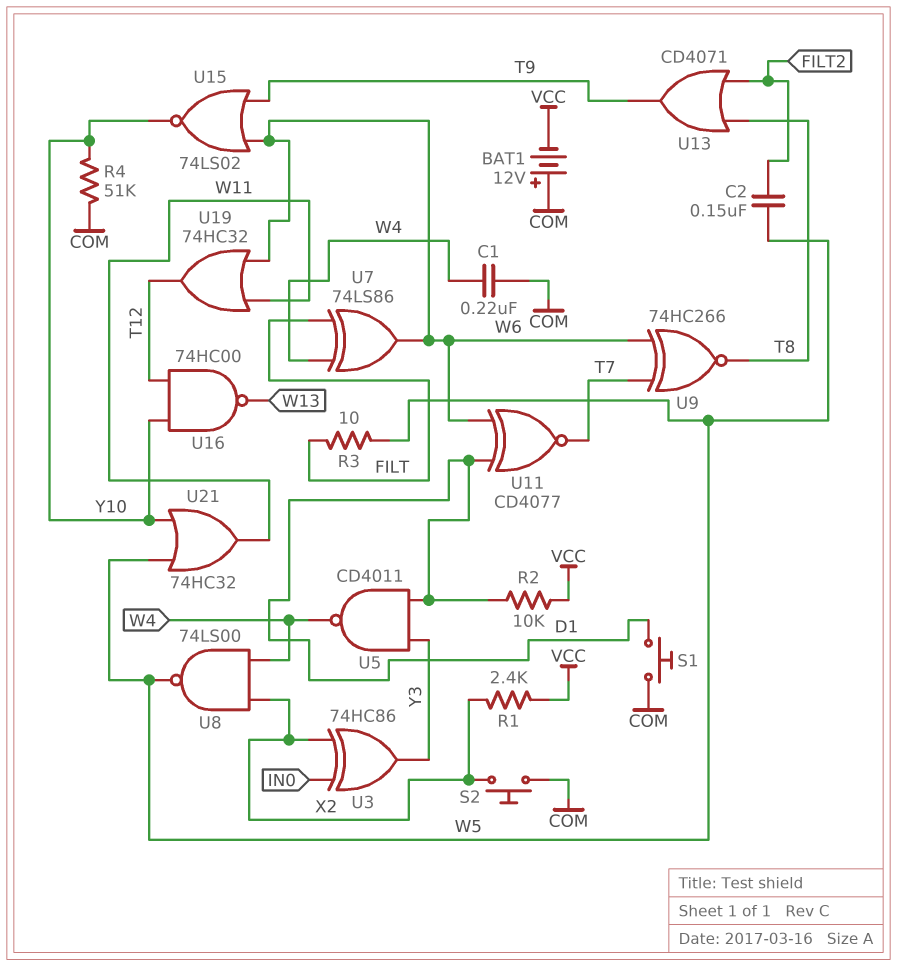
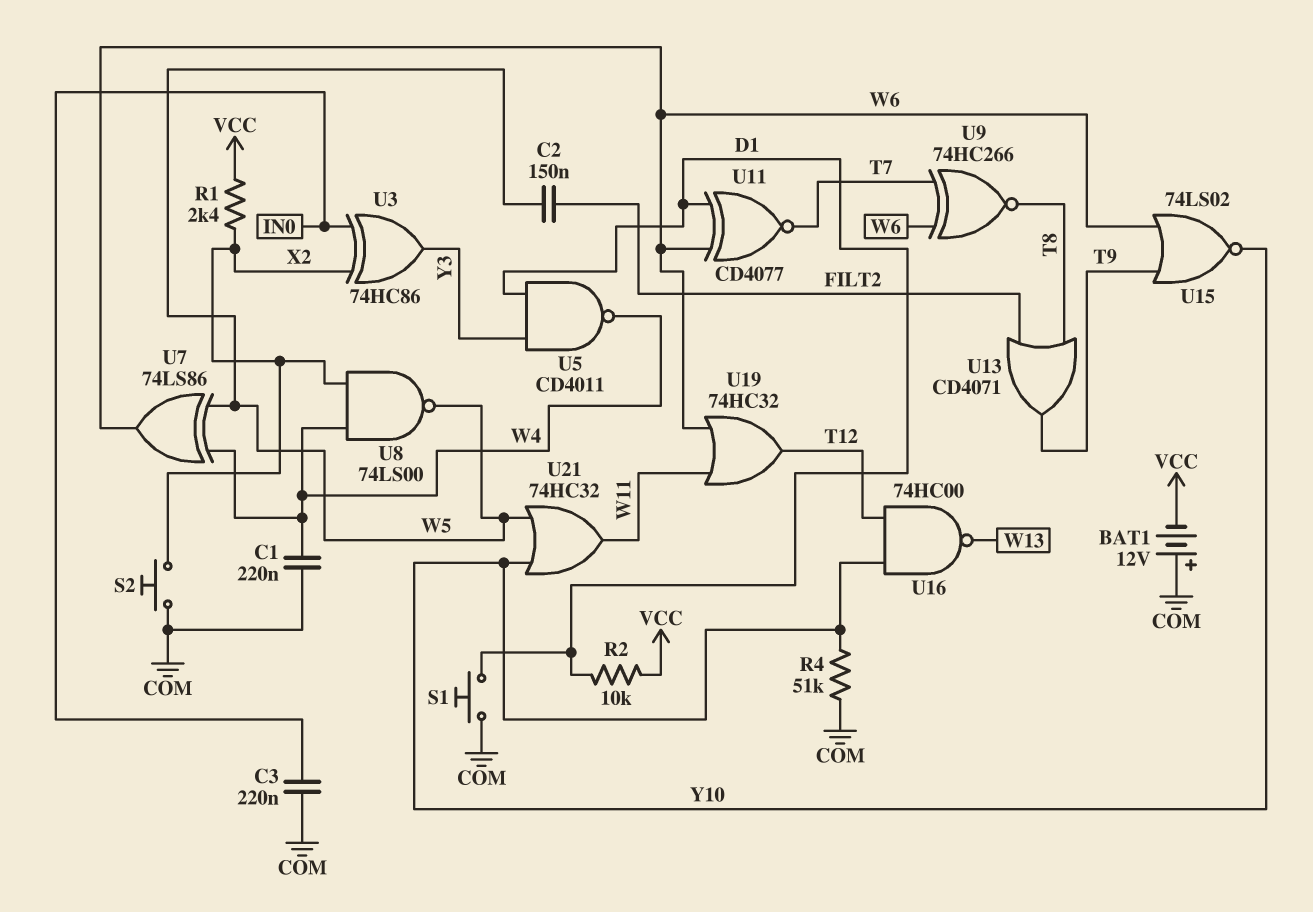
C3: none -> 220nF (COM, IN0)
R3: 10 (FILT, W5) -> none
U7: XOR 74LS86 (in FILT, in W4, out W6) -> XOR 74LS86 (in W4, in W5, out W6)

